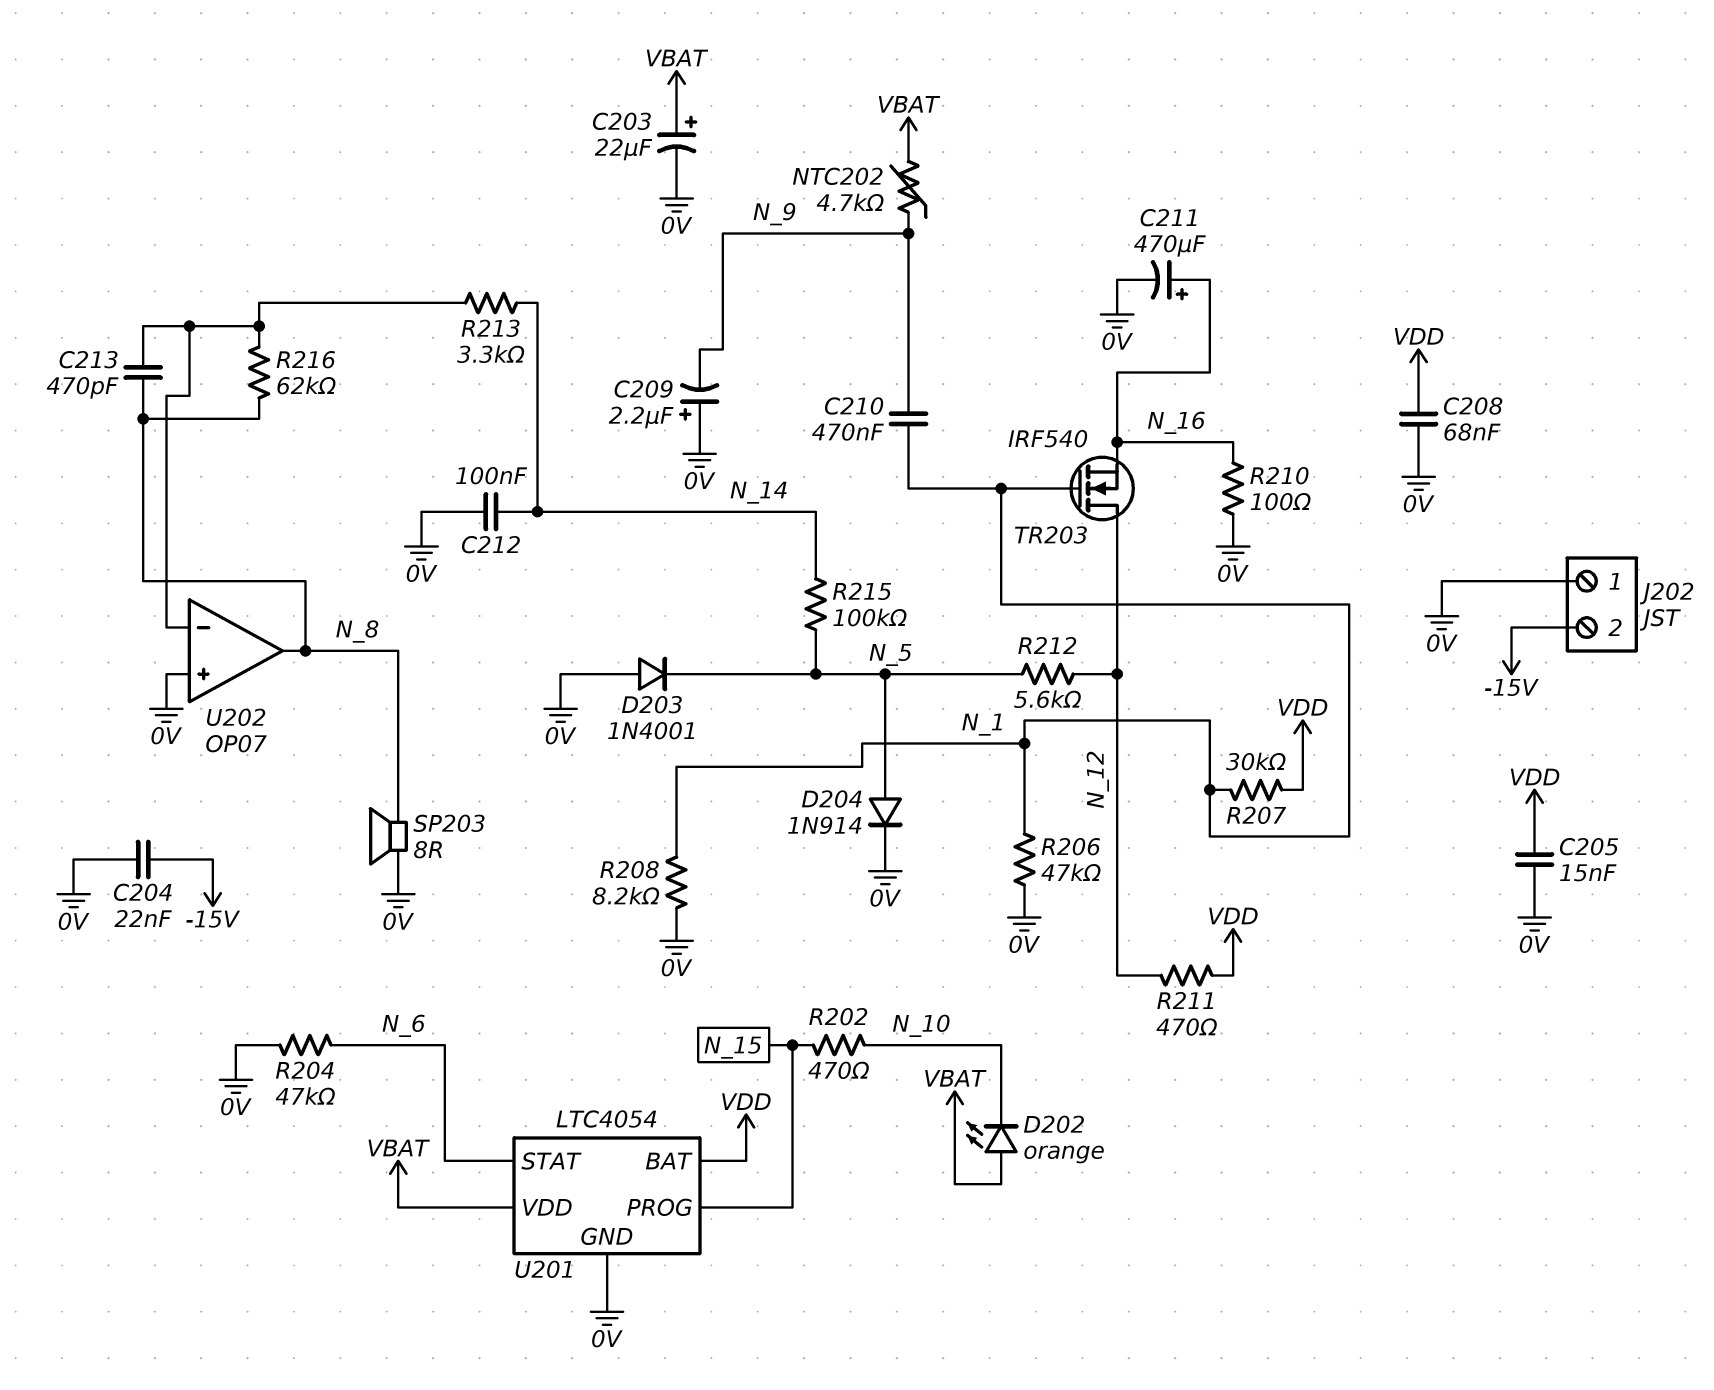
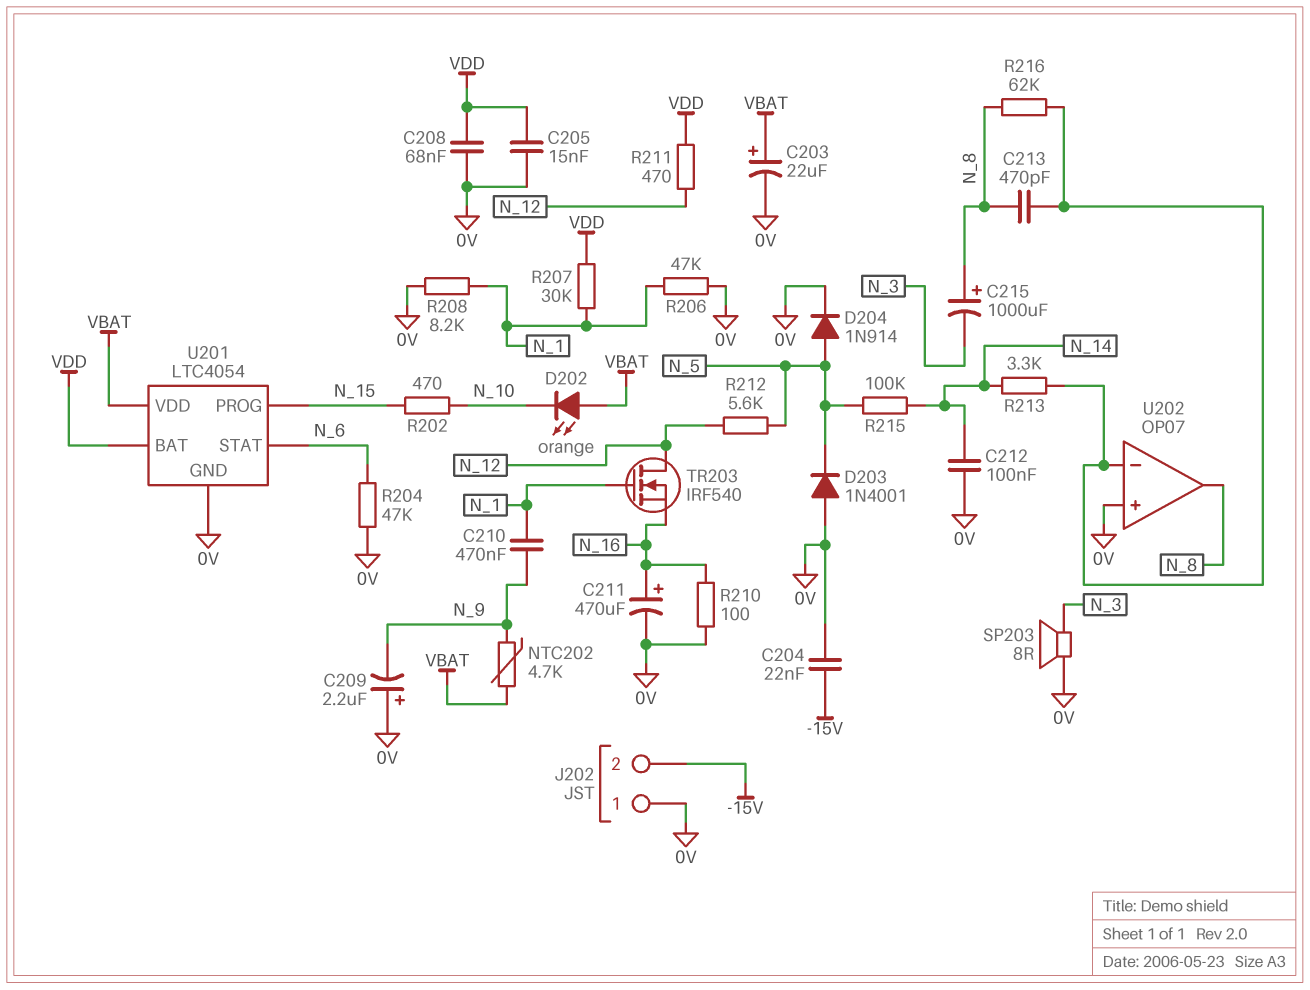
C215: none -> 1000uF (plus N_8, minus N_3)
SP203: speaker 8R (0V, N_8) -> speaker 8R (0V, N_3)

